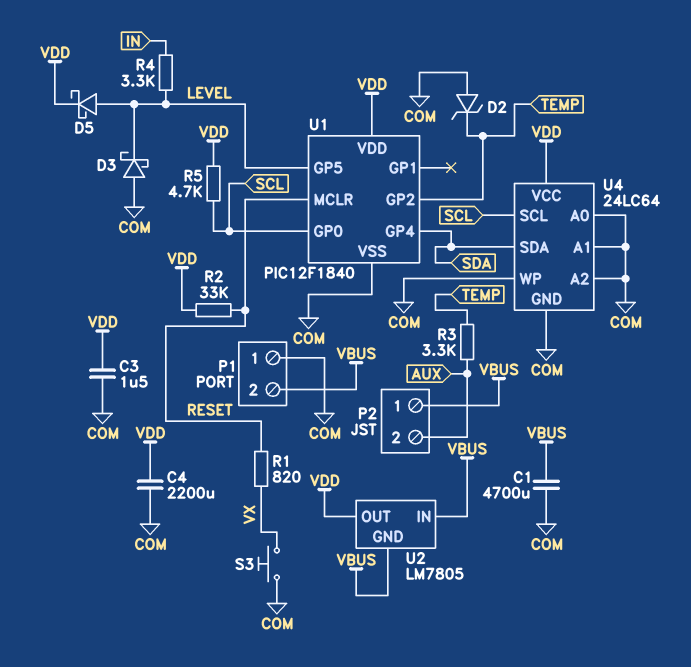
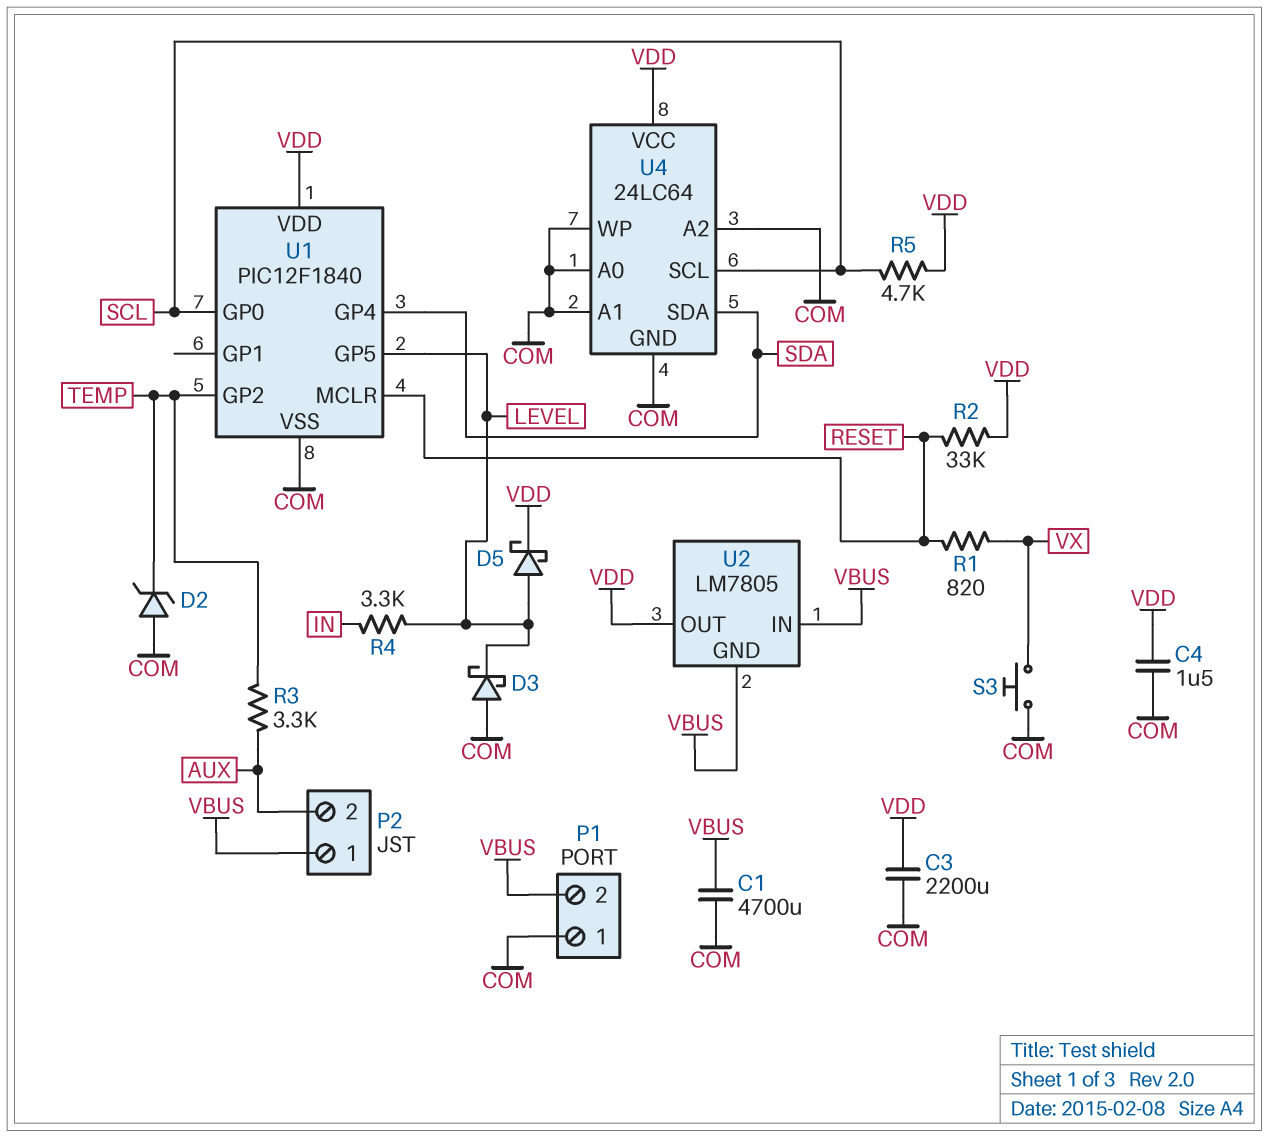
C3: 1.5uF (COM, VDD) -> 2200uF (COM, VDD)
C4: 2200uF (COM, VDD) -> 1.5uF (COM, VDD)

